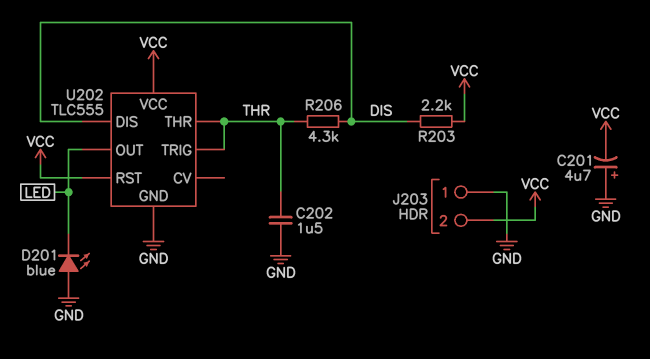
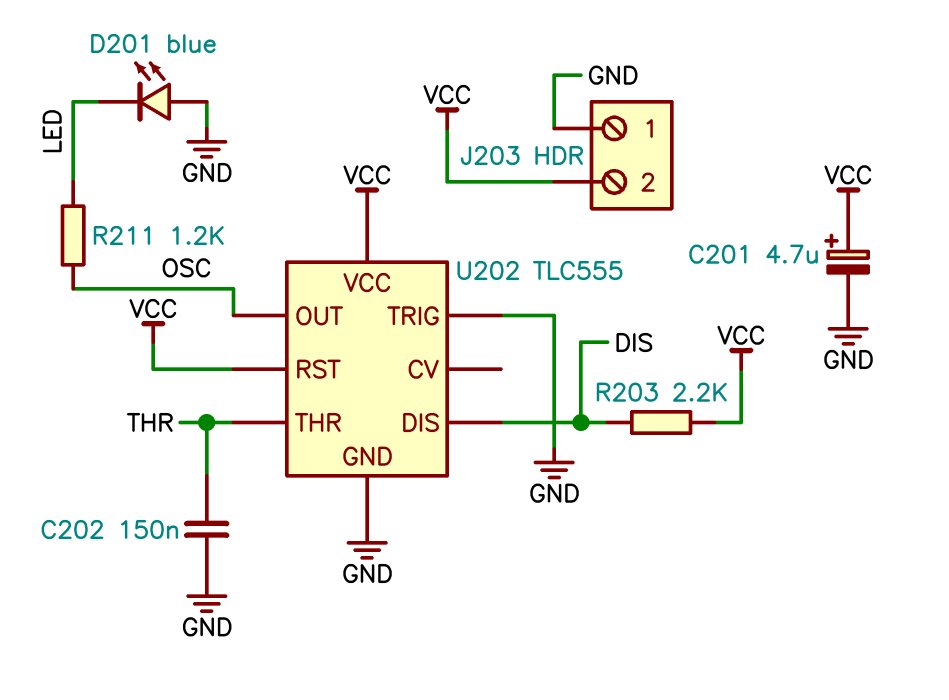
C201: 4.7uF (plus GND, minus VCC) -> 4.7uF (plus VCC, minus GND)
C202: 1.5uF (GND, THR) -> 150nF (GND, THR)
R206: 4.3k (DIS, THR) -> none
R211: none -> 1.2k (LED, OSC)
U202 pin OUT: LED -> OSC
U202 pin TRIG: THR -> GND

